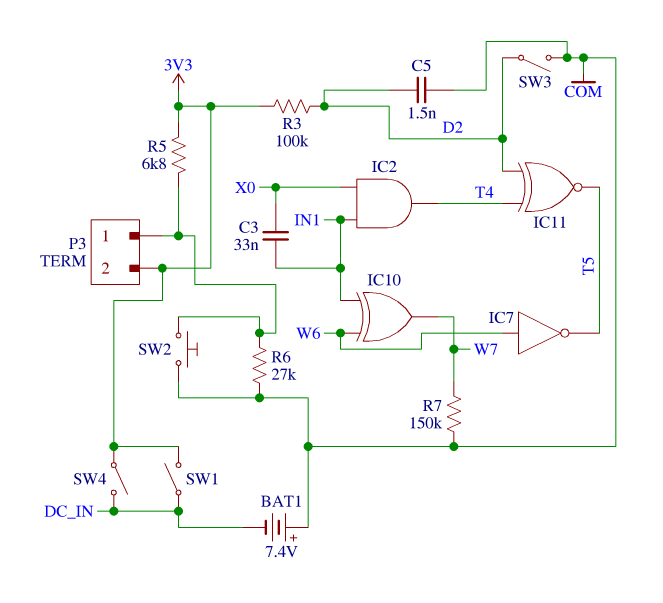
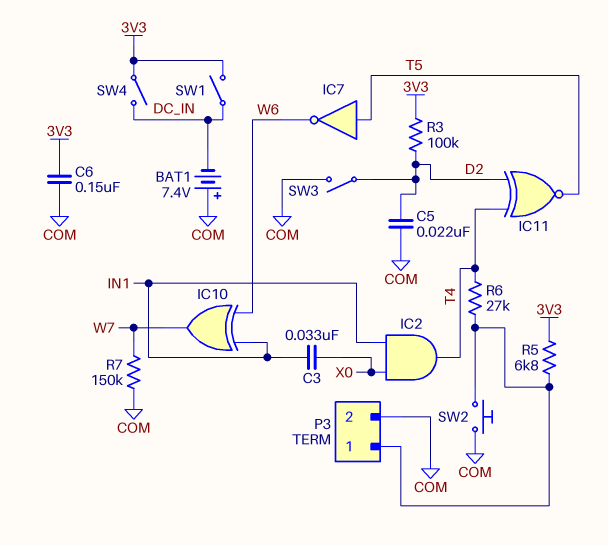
C5: 1.5nF (COM, D2) -> 22nF (COM, D2)
C6: none -> 150nF (3V3, COM)
IC7: NOT (in W6, out T5) -> NOT (in T5, out W6)
P3 pin 2: 3V3 -> COM
R6: 27k (COM, P3/1) -> 27k (P3/1, T4)

